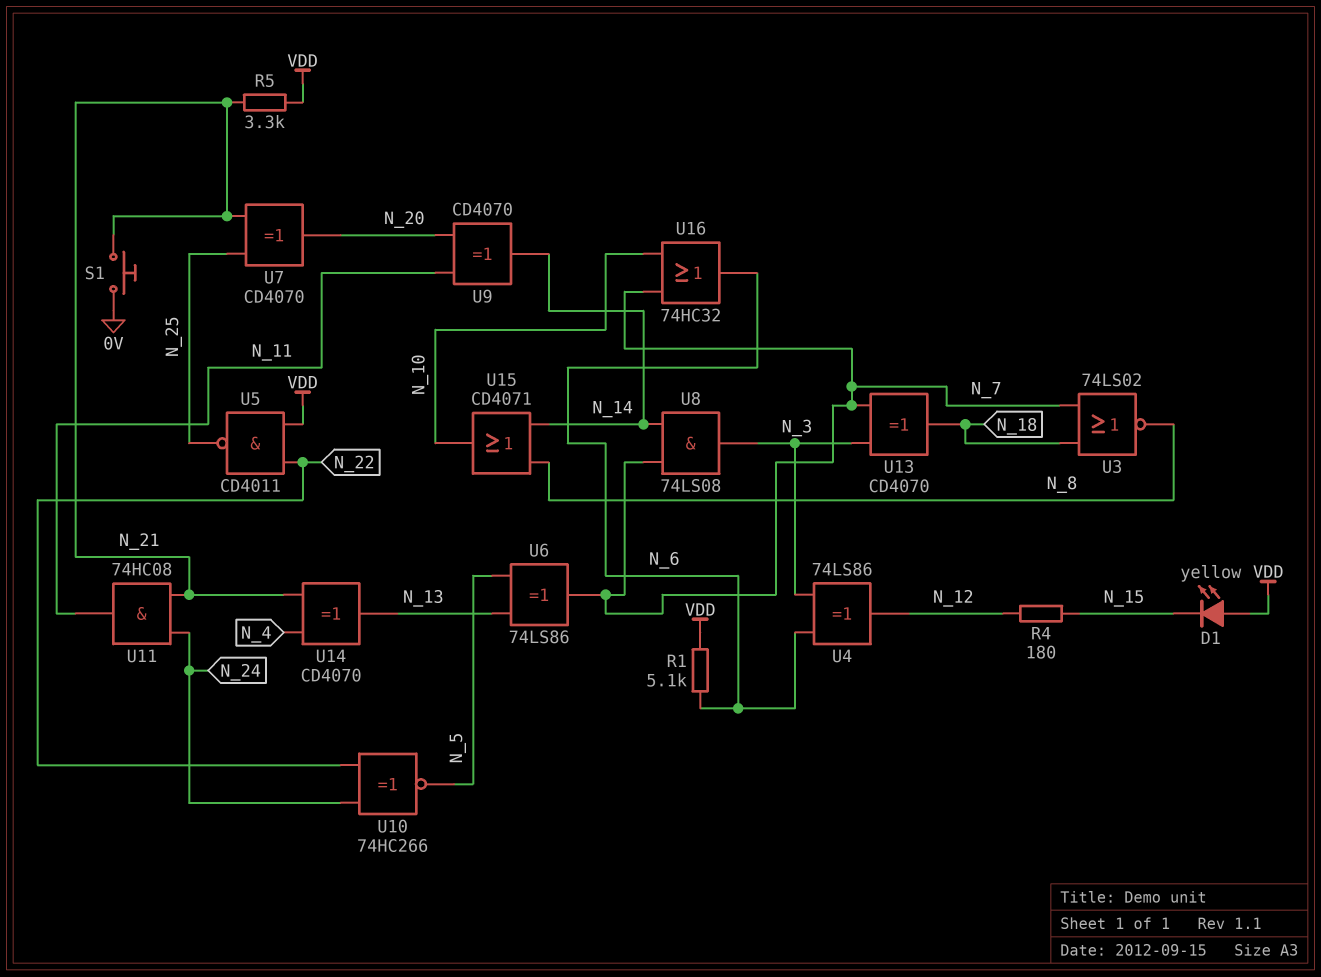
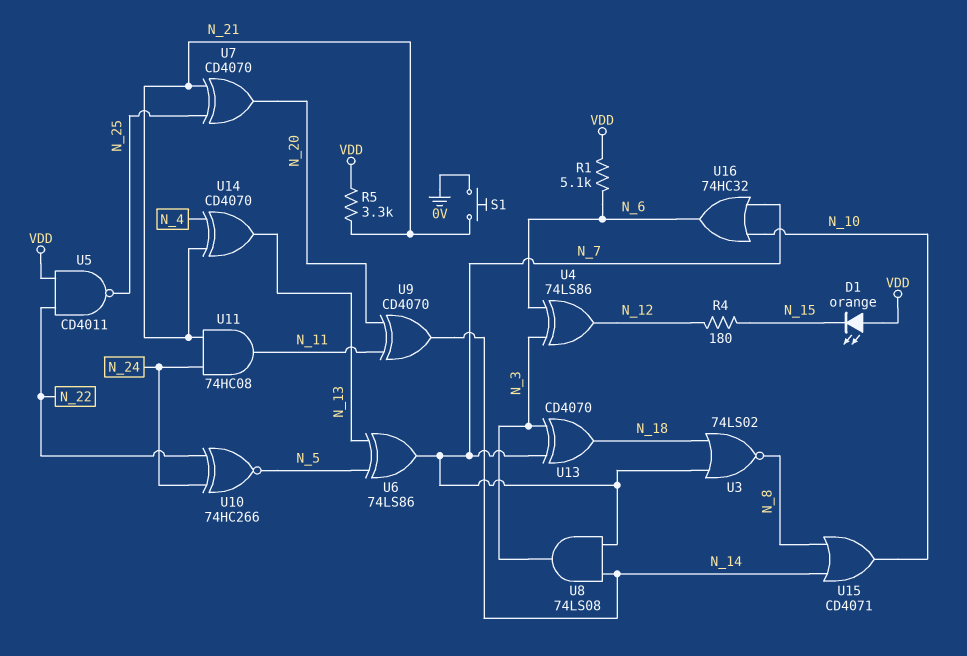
D1: LED yellow (A VDD, K N_15) -> LED orange (A VDD, K N_15)

